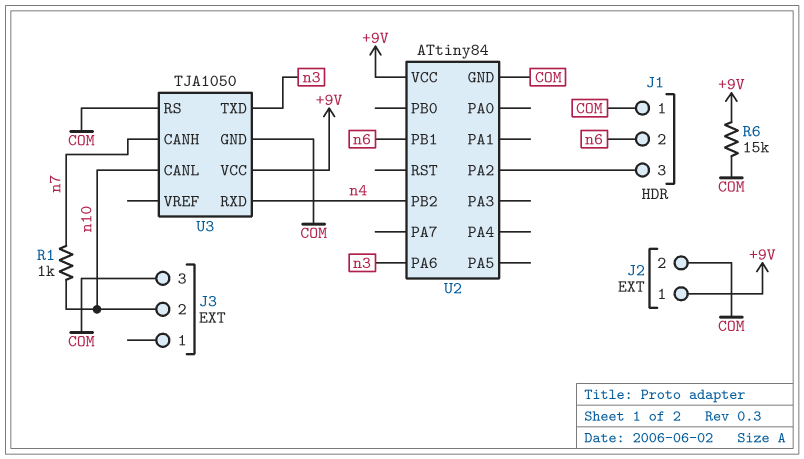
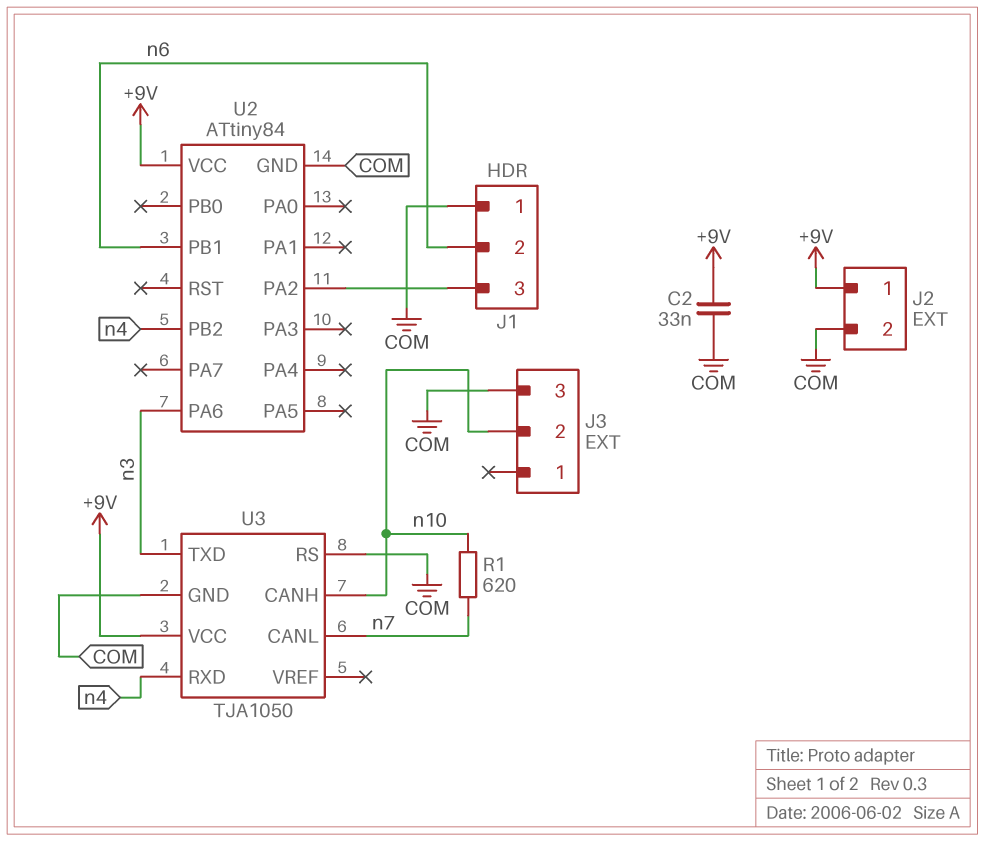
C2: none -> 33nF (+9V, COM)
R1: 1k (n7, n10) -> 620 (n7, n10)
R6: 15k (+9V, COM) -> none
U3 pin CANH: n7 -> n10
U3 pin CANL: n10 -> n7

